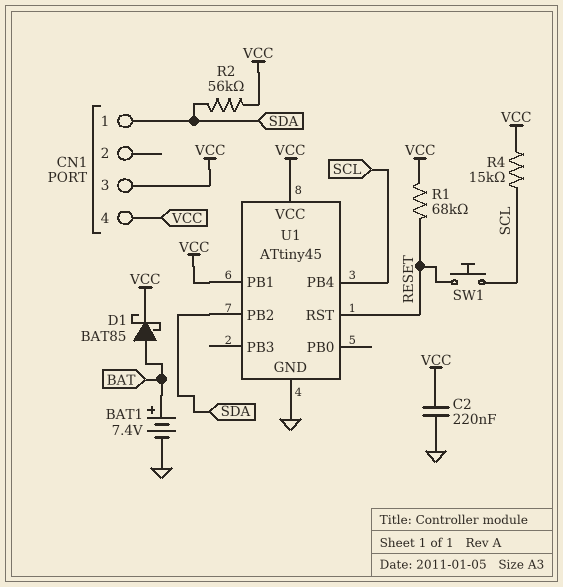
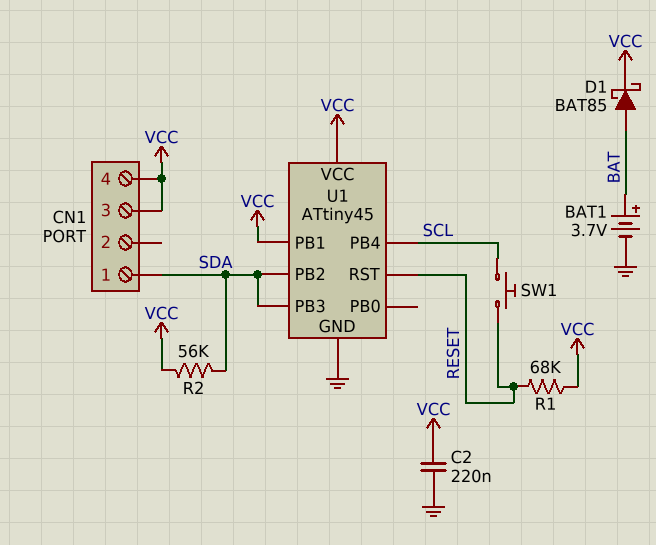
BAT1: 7.4V (plus BAT, minus GND) -> 3.7V (plus BAT, minus GND)
R4: 15k (SCL, VCC) -> none
U1 pin PB3: none -> SDA

